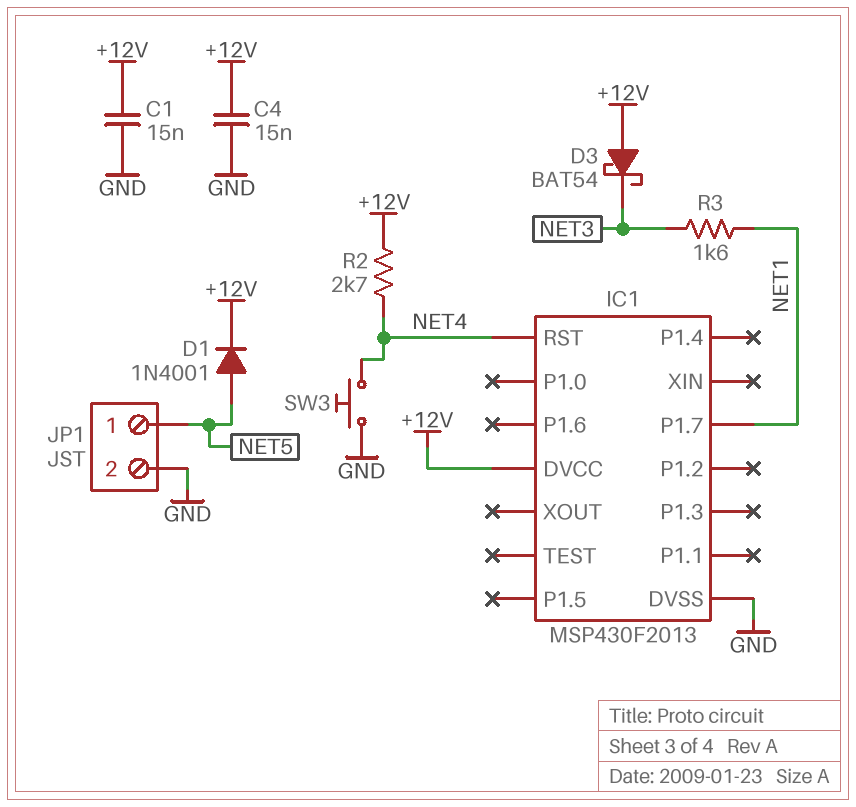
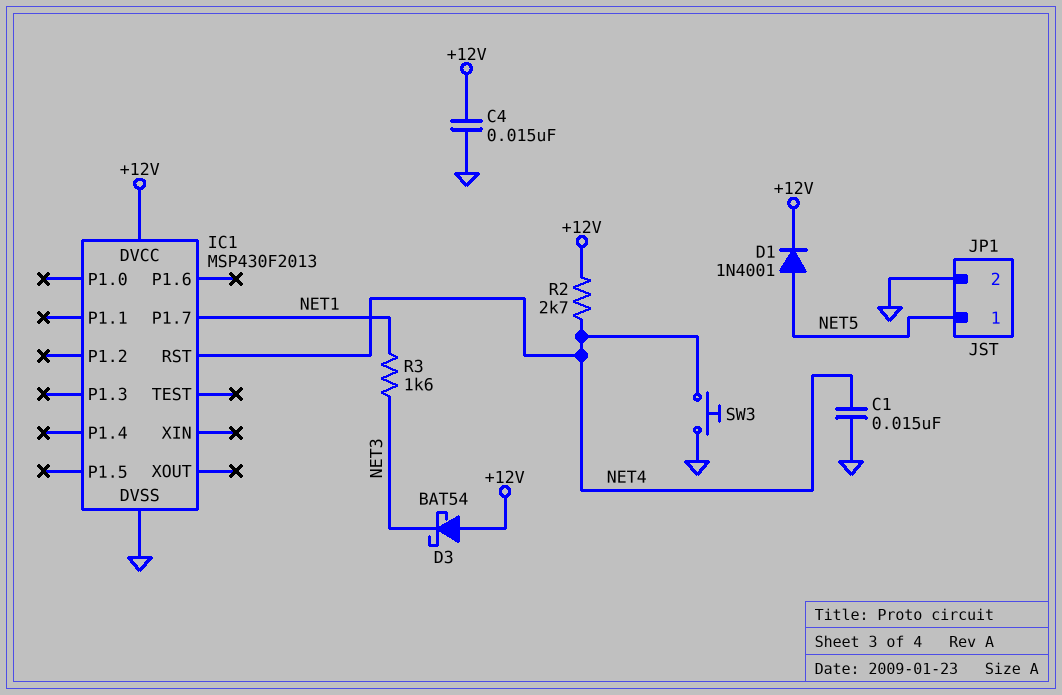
C1: 15nF (+12V, GND) -> 15nF (GND, NET4)

